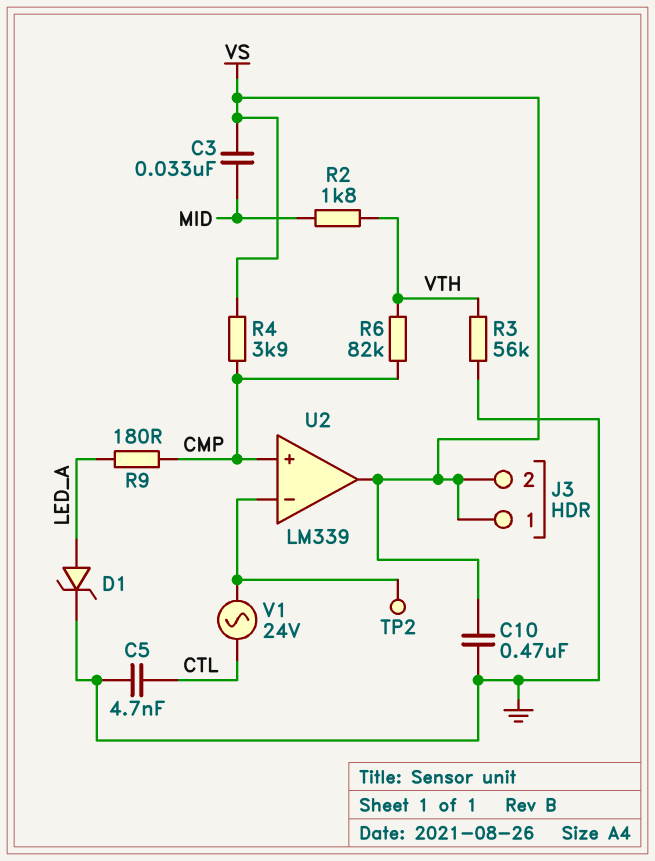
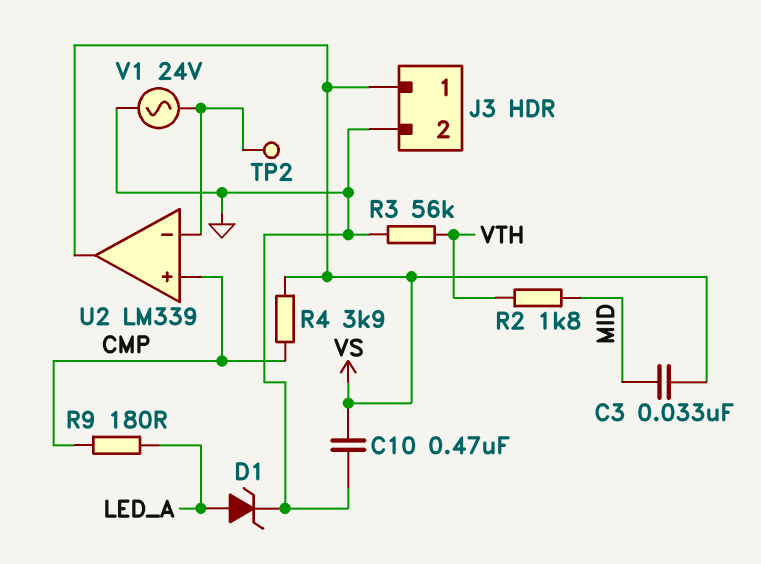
C5: 4.7nF (CTL, GND) -> none
J3 pin 2: VS -> GND
R6: 82k (CMP, VTH) -> none
V1: AC 24V (CTL, U2/in-) -> AC 24V (GND, U2/in-)

